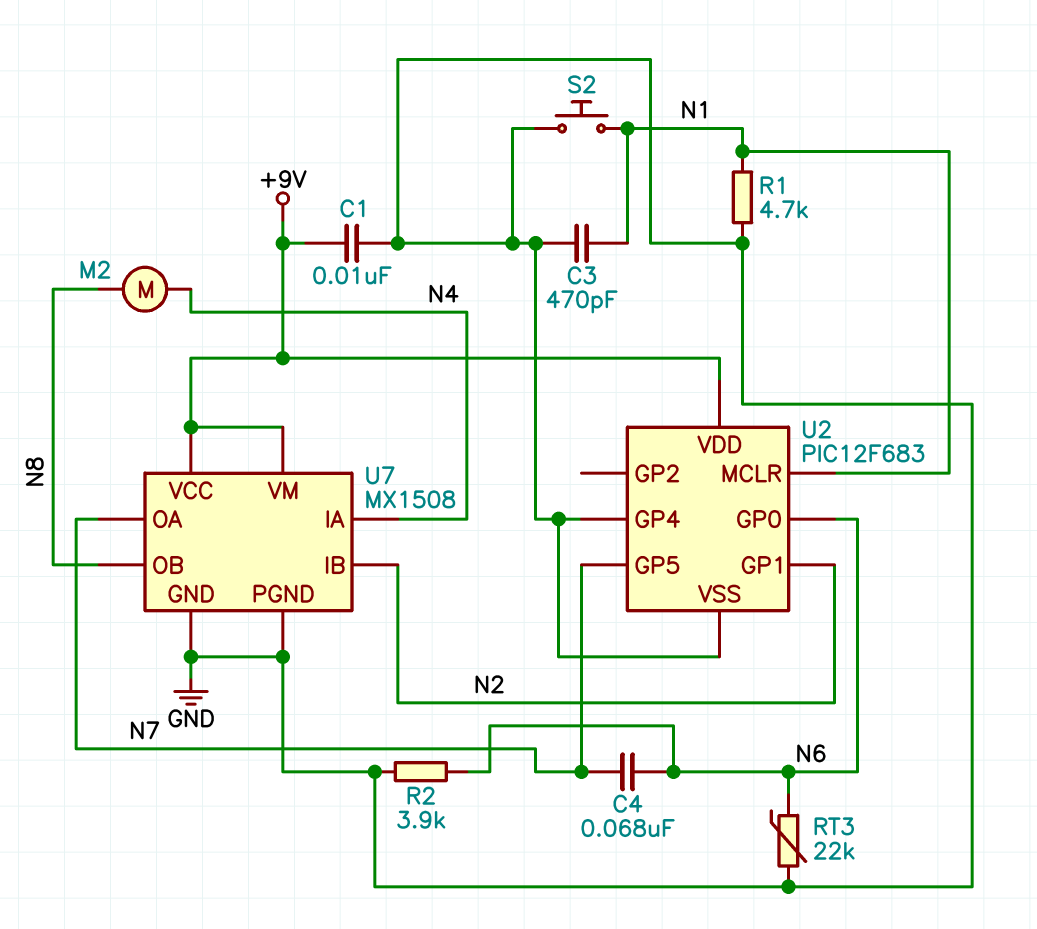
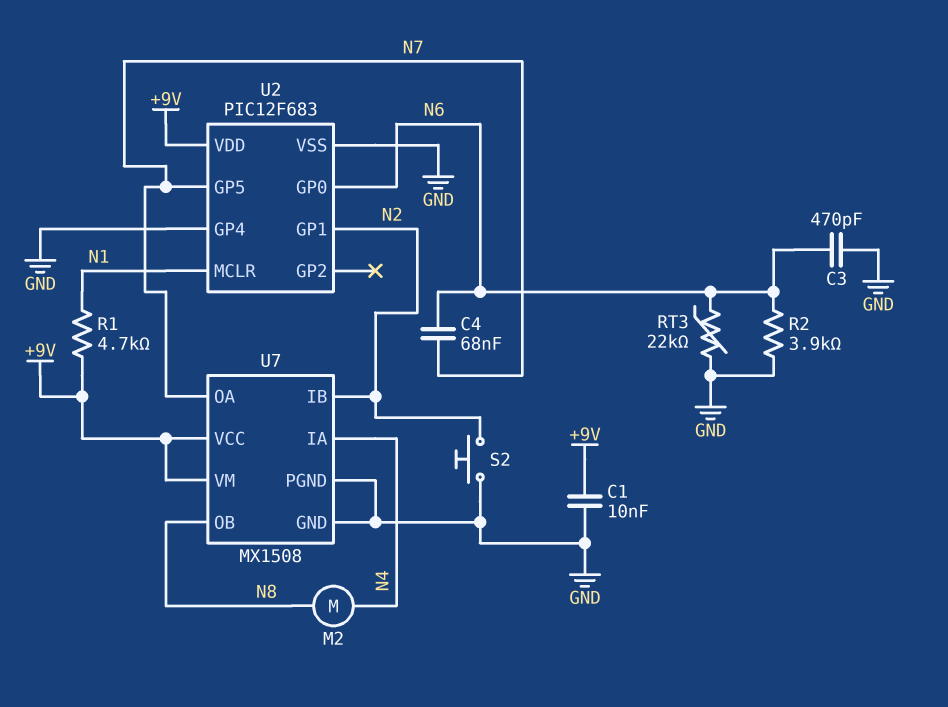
C3: 470pF (GND, N1) -> 470pF (GND, N6)
R1: 4.7k (GND, N1) -> 4.7k (+9V, N1)
S2: button (GND, N1) -> button (GND, N2)

